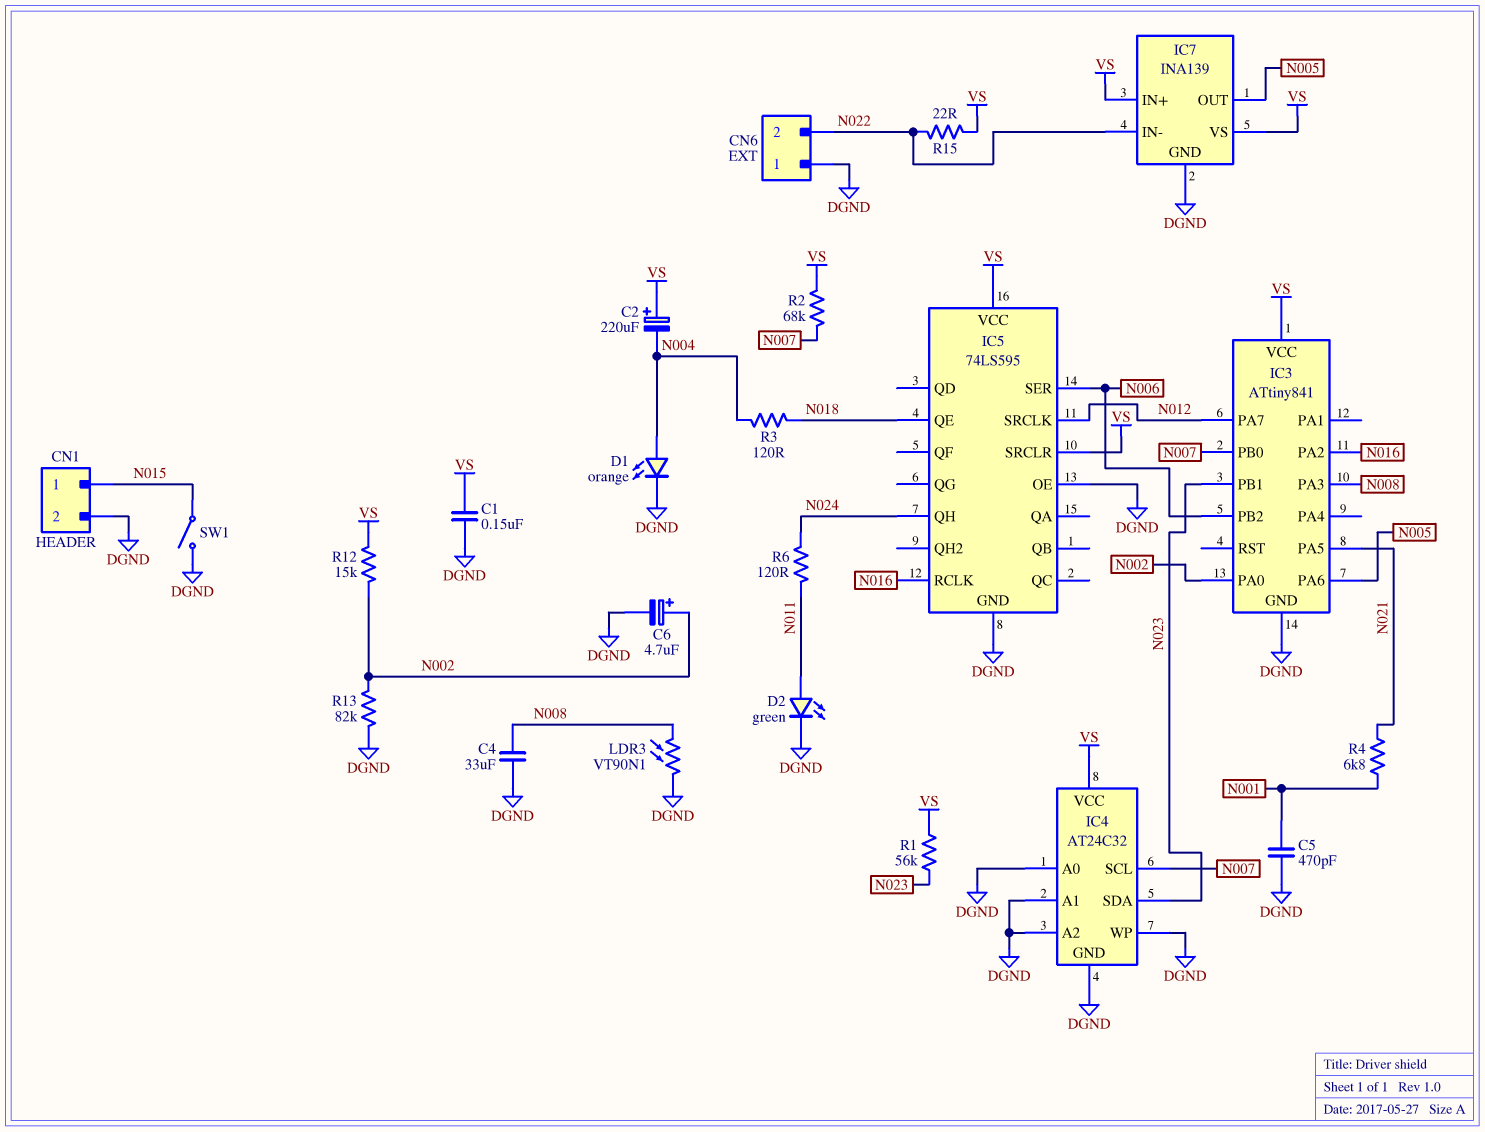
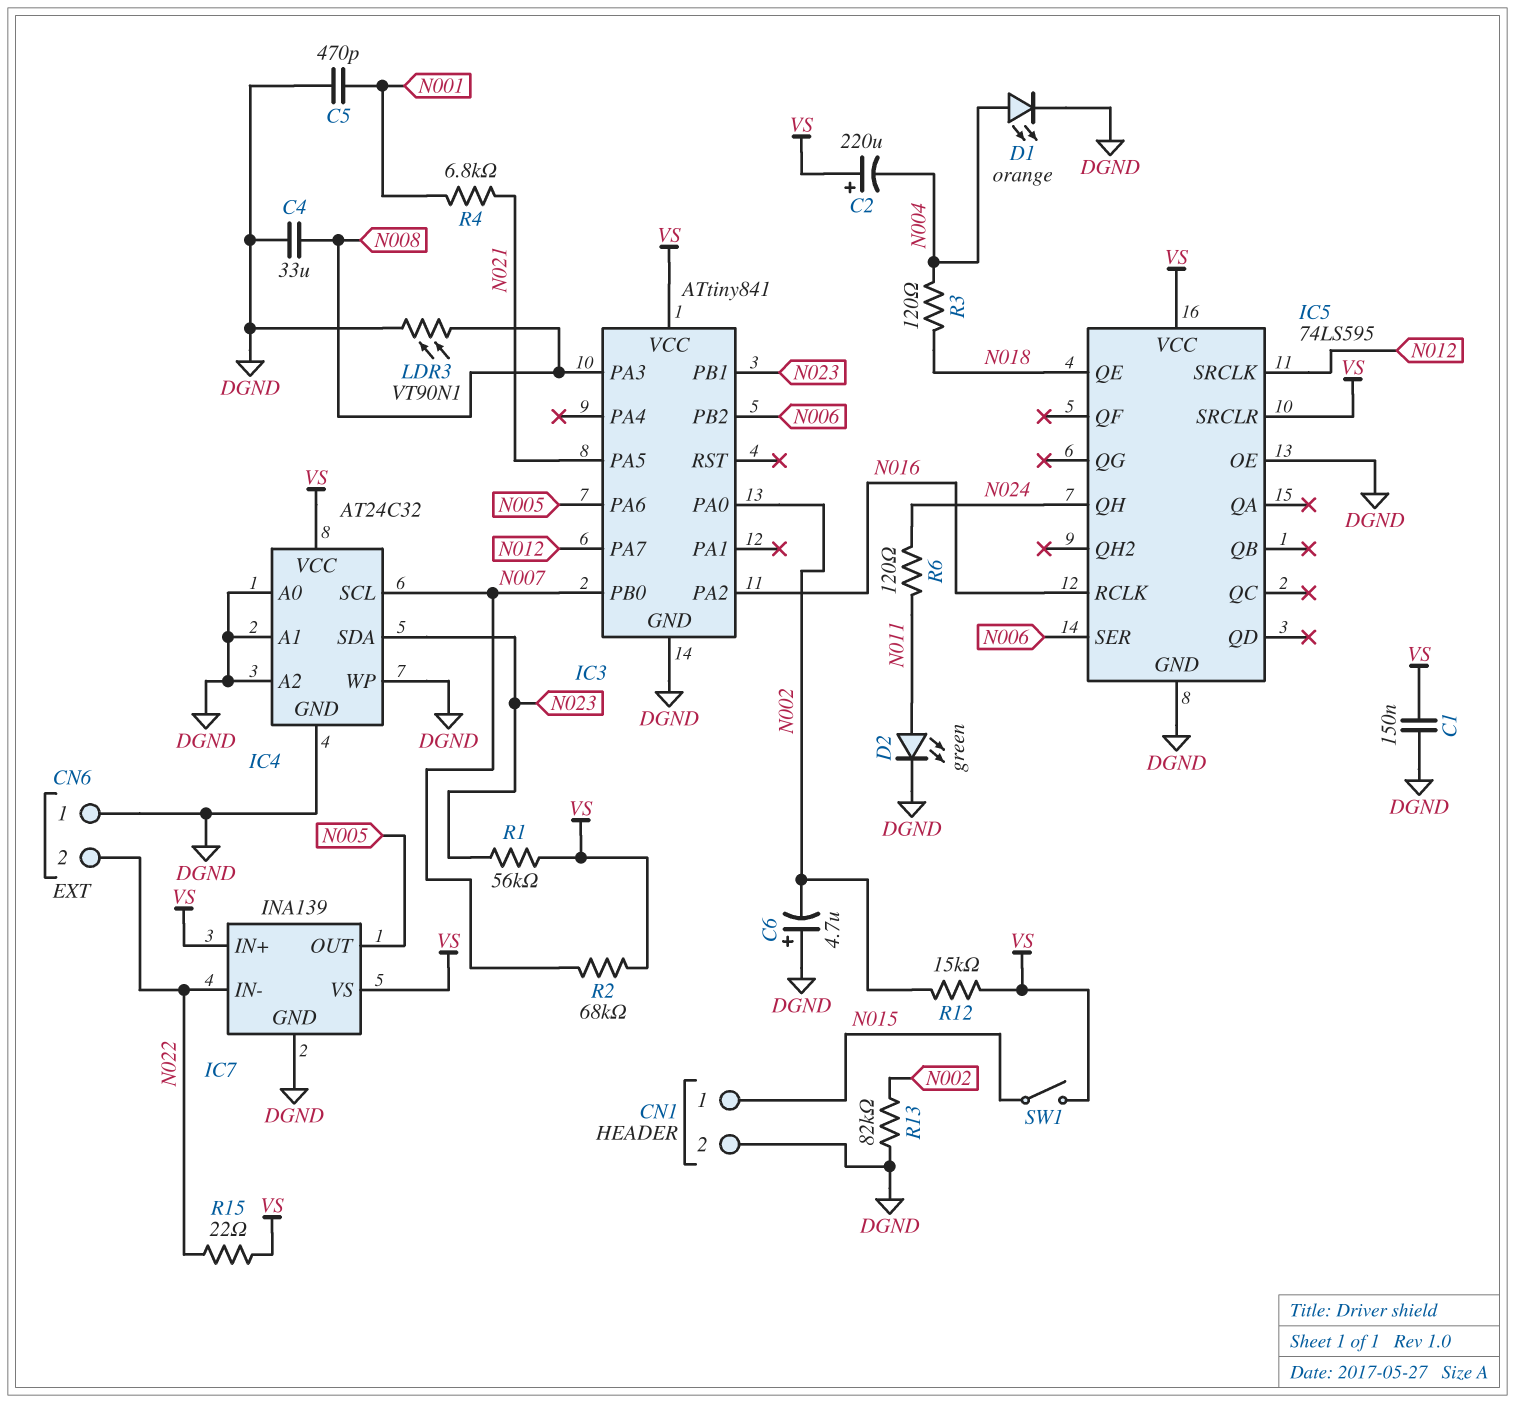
C6: 4.7uF (plus N002, minus DGND) -> 4.7uF (plus DGND, minus N002)
SW1: switch (DGND, N015) -> switch (N015, VS)

